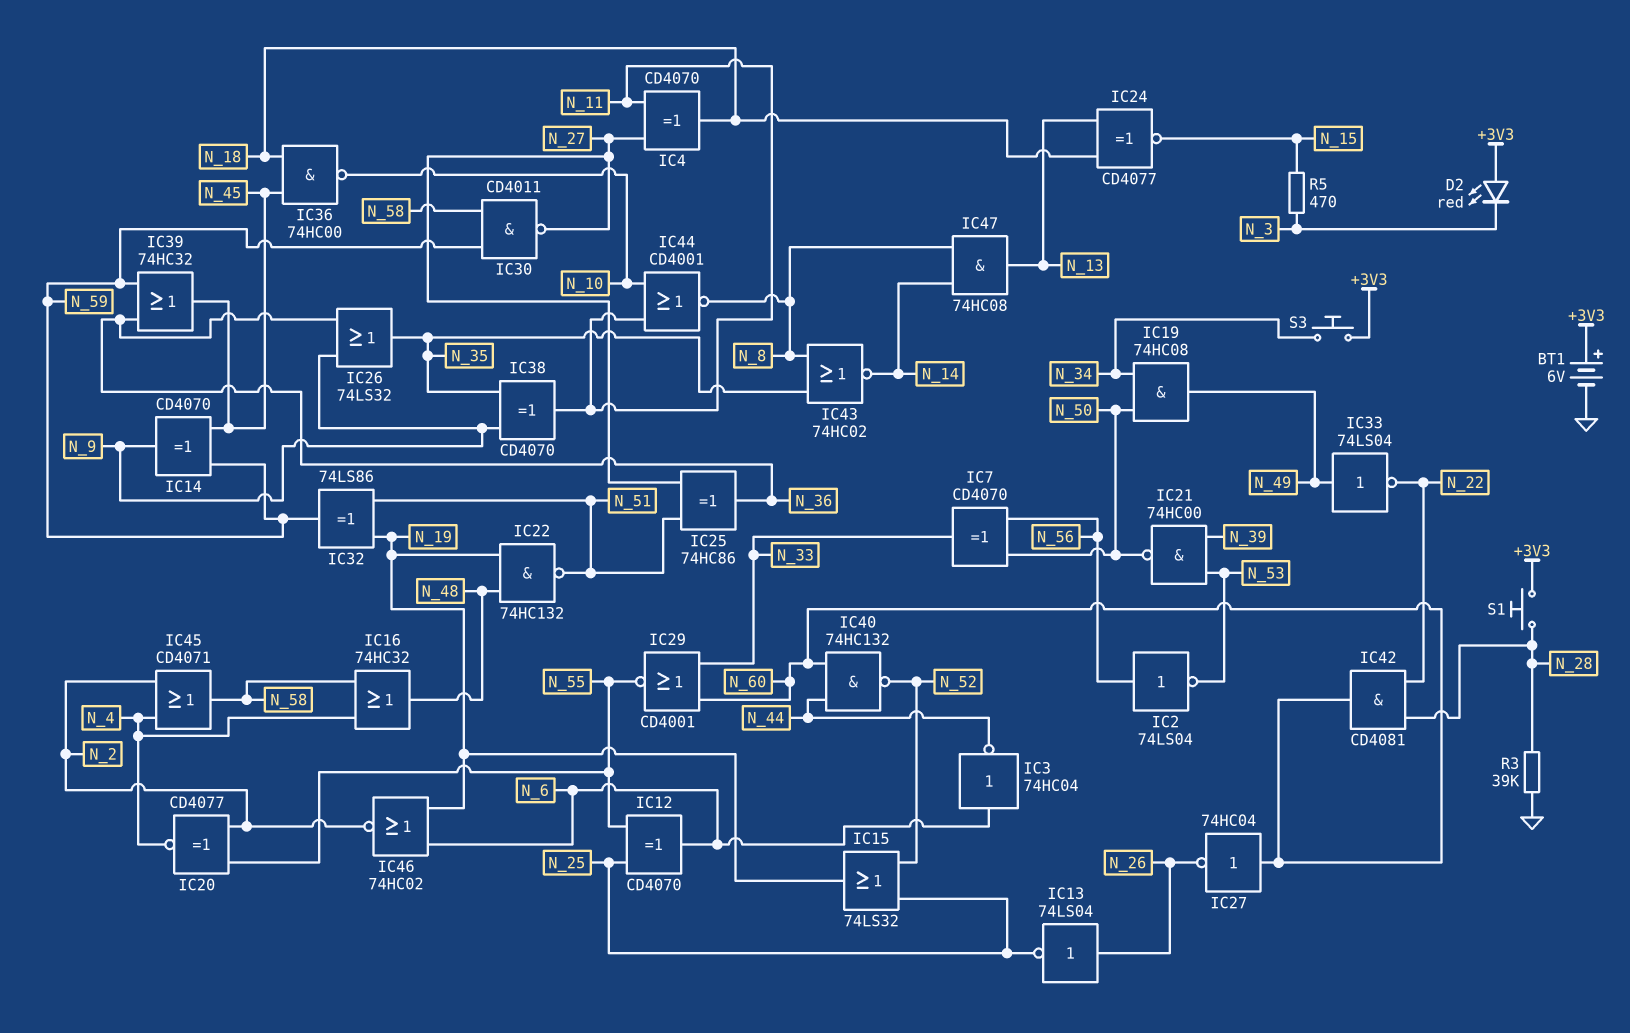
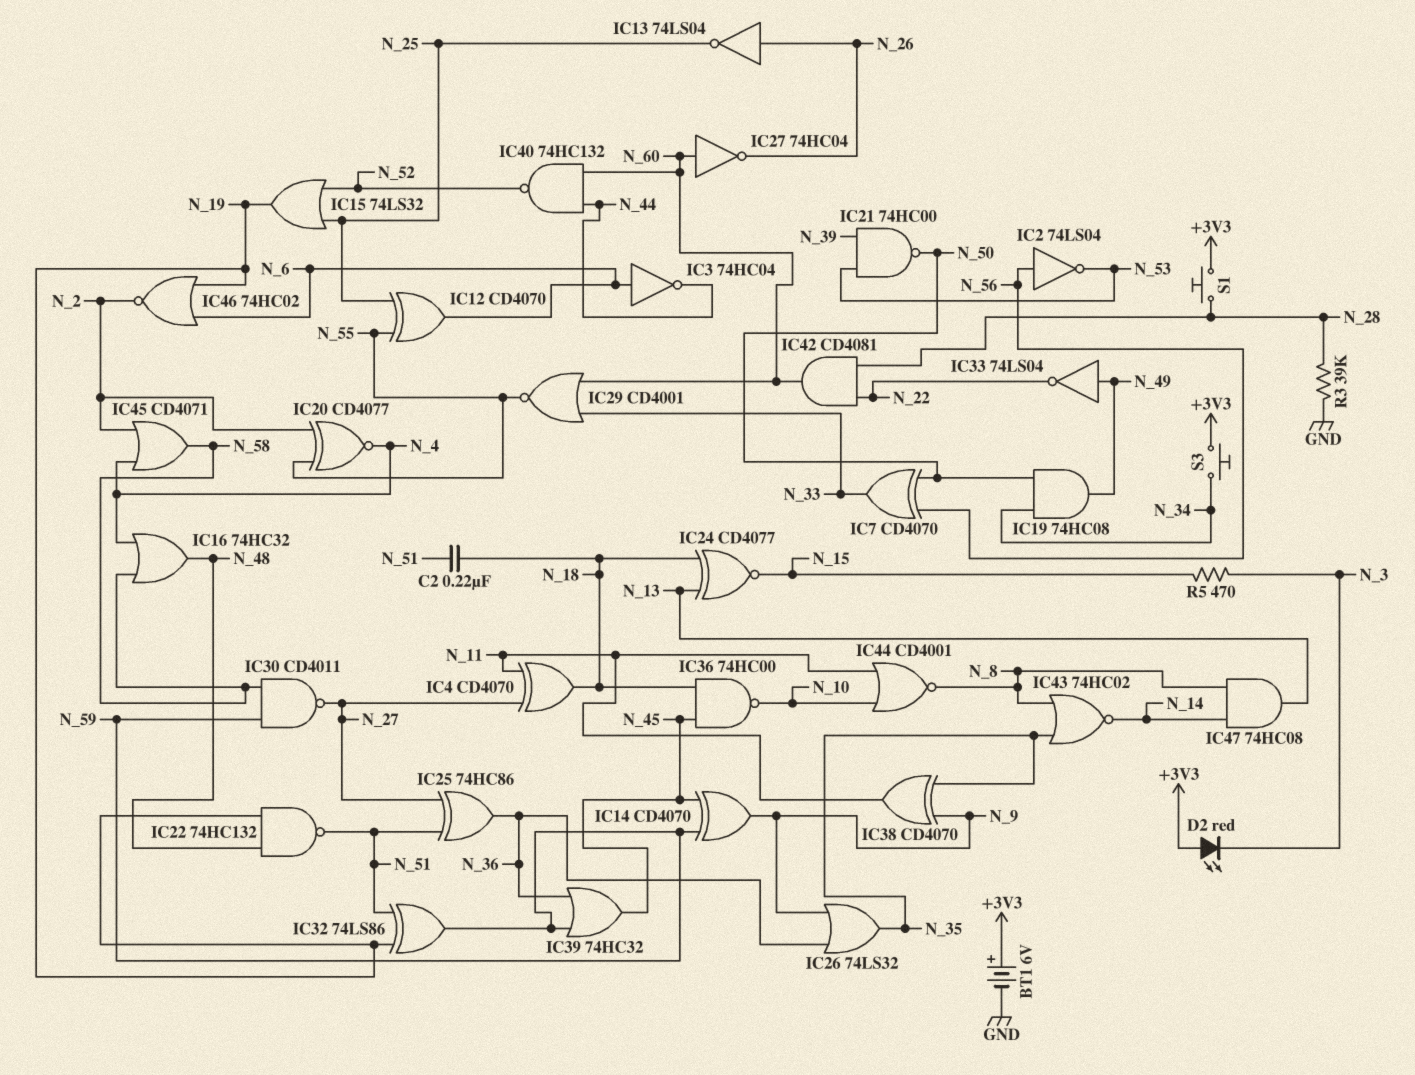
C2: none -> 220nF (N_18, N_51)

